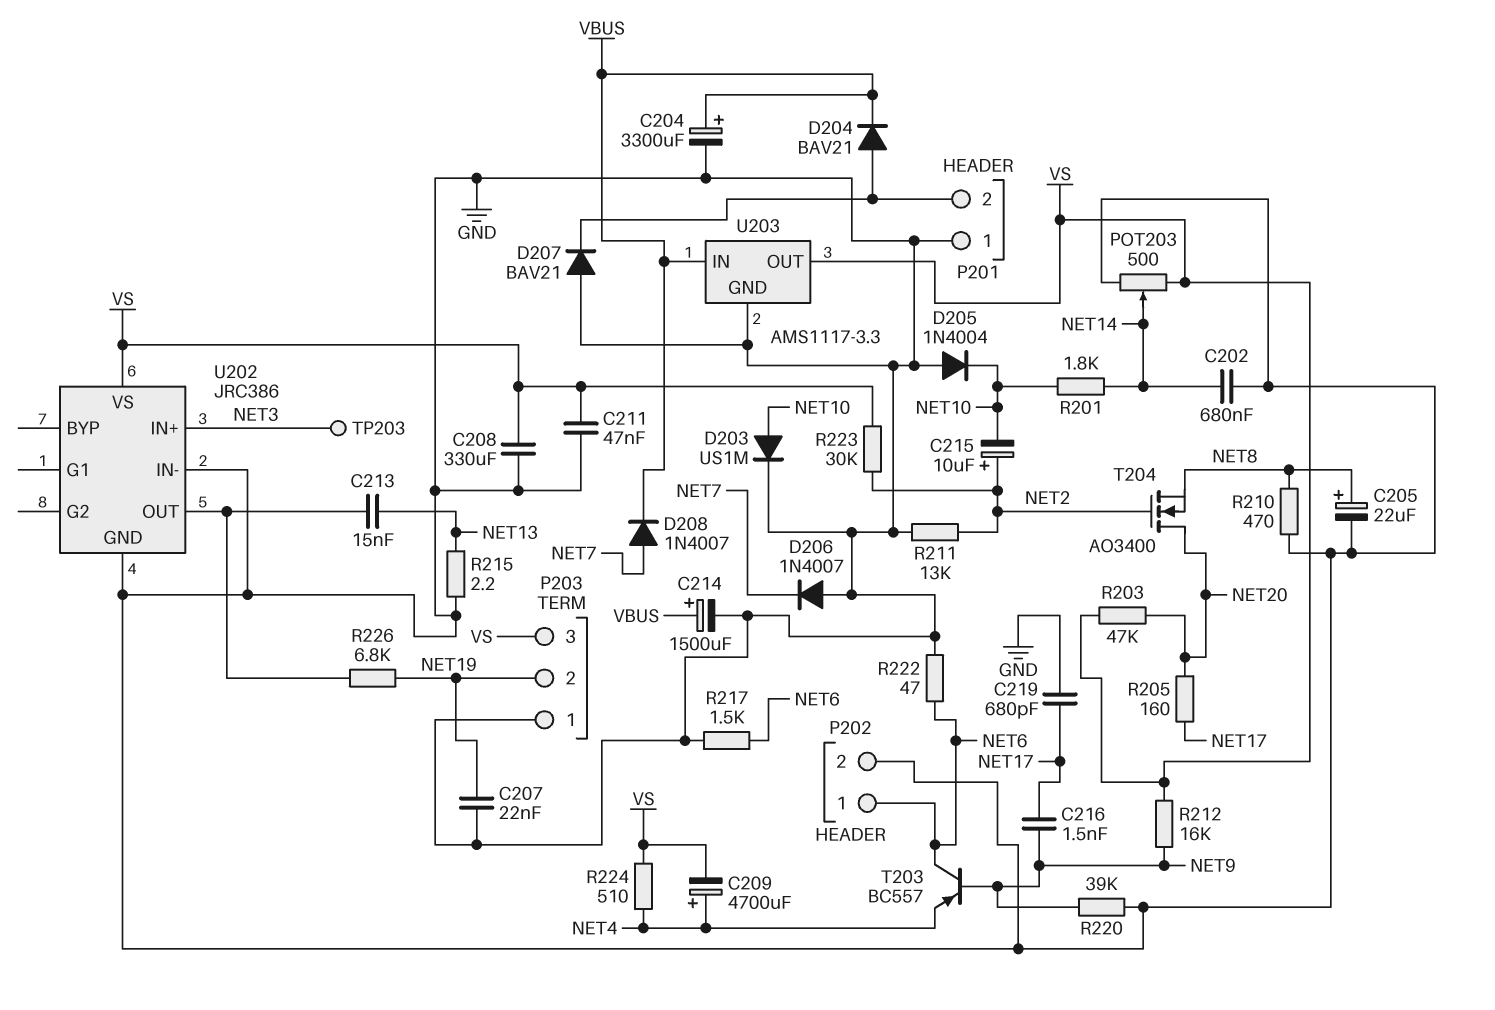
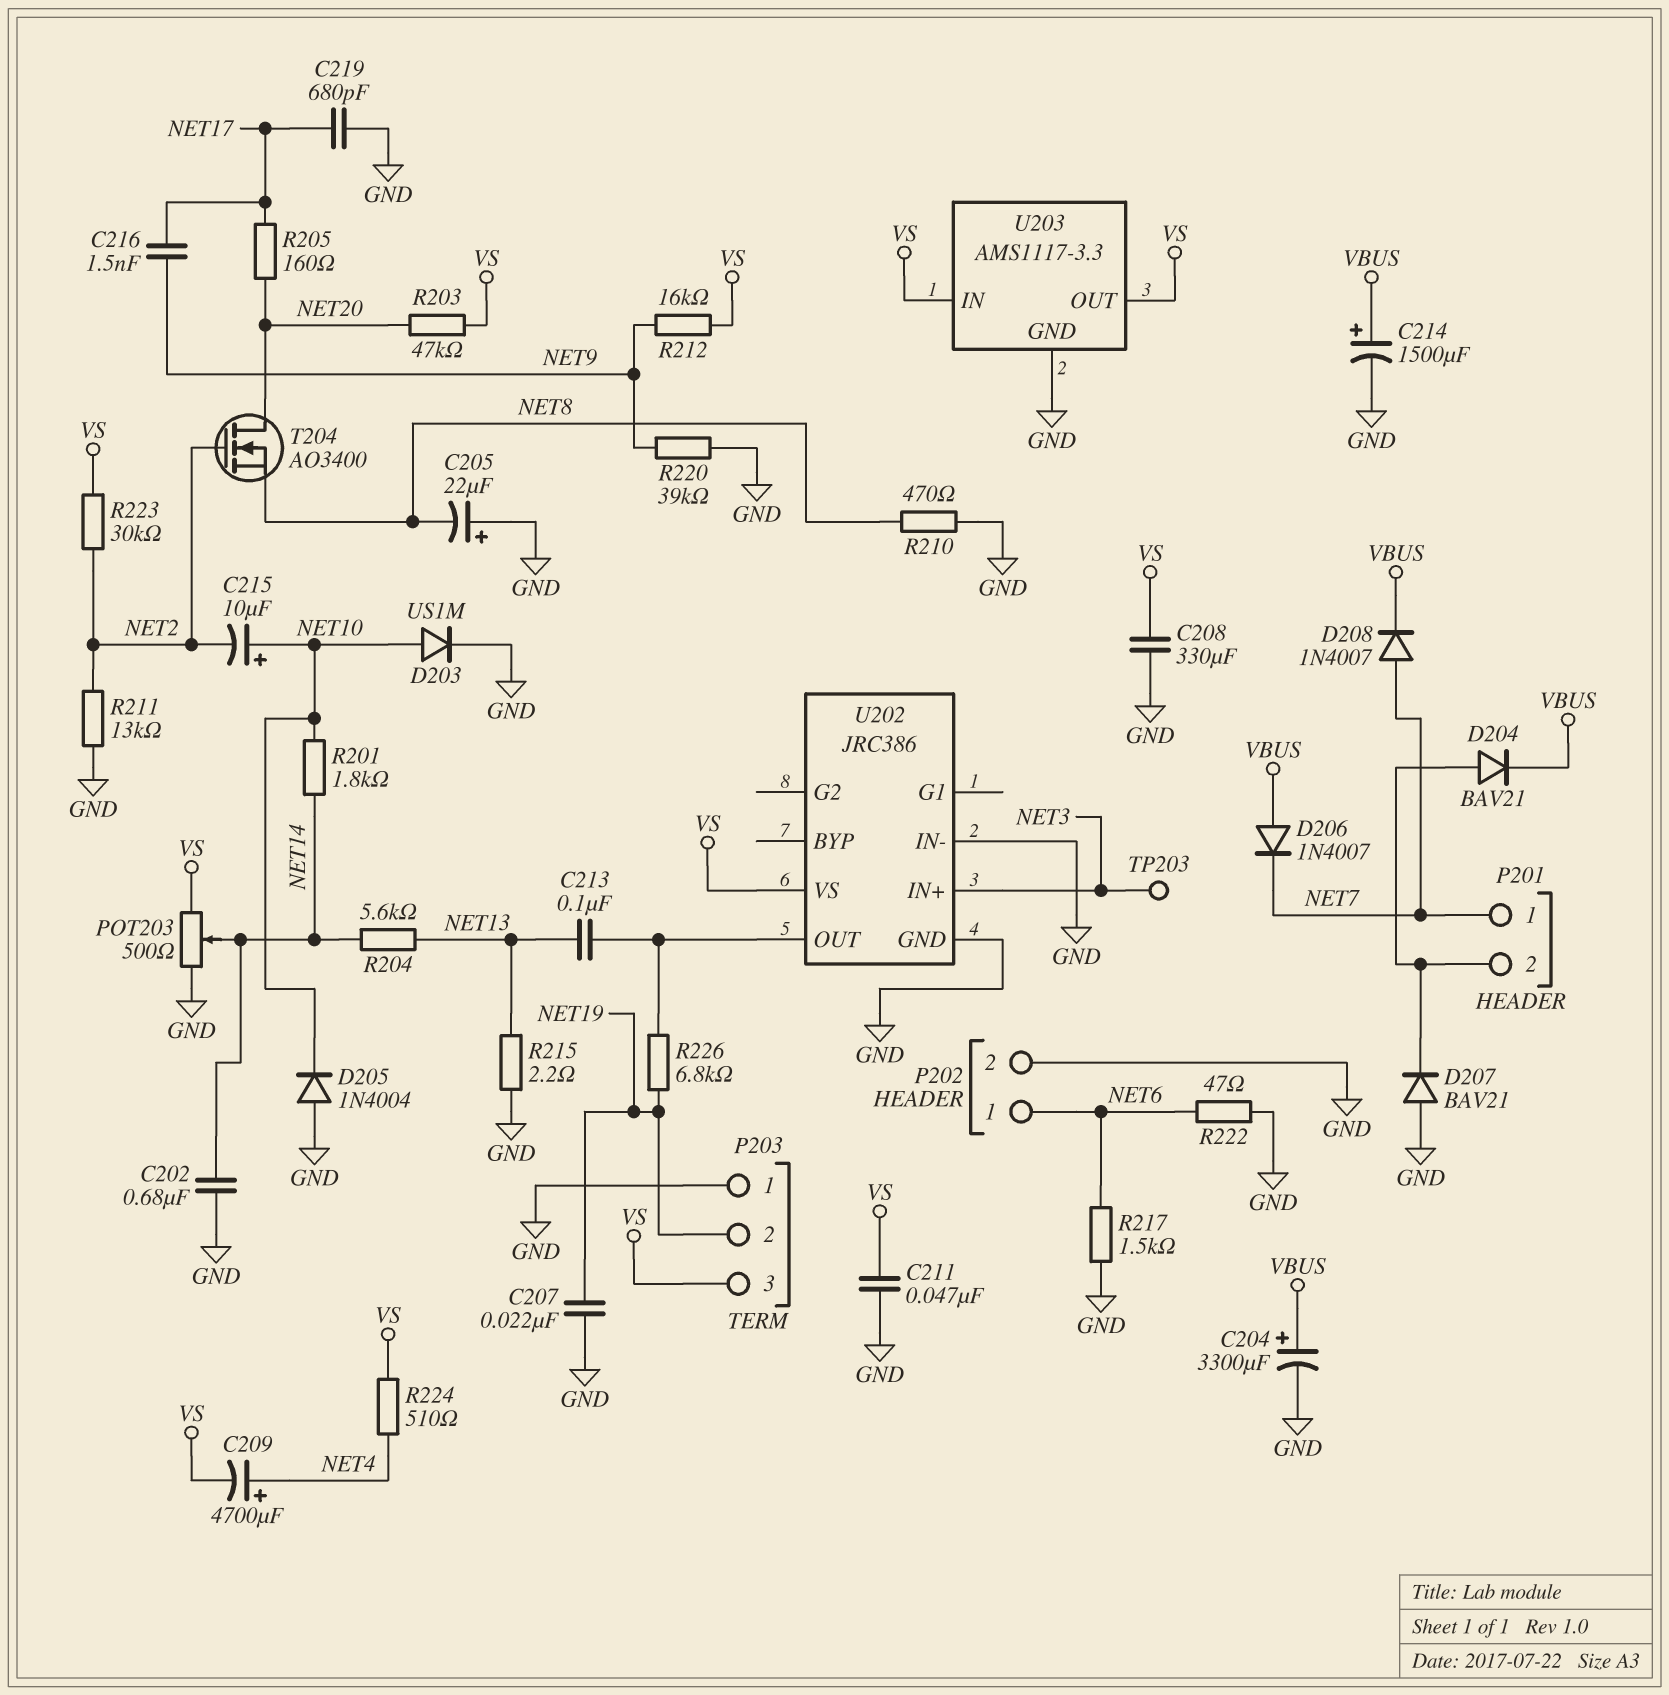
C205: 22uF (plus NET8, minus GND) -> 22uF (plus GND, minus NET8)
C213: 15nF (NET13, U202/OUT) -> 100nF (NET13, U202/OUT)
C215: 10uF (plus NET2, minus NET10) -> 10uF (plus NET10, minus NET2)
D206: diode 1N4007 (A GND, K NET7) -> diode 1N4007 (A VBUS, K NET7)
P201 pin 1: GND -> NET7
R204: none -> 5.6k (NET13, NET14)
T203: PNP BC557 (B NET9, C NET6, E NET4) -> none
U203 pin IN: VBUS -> VS

